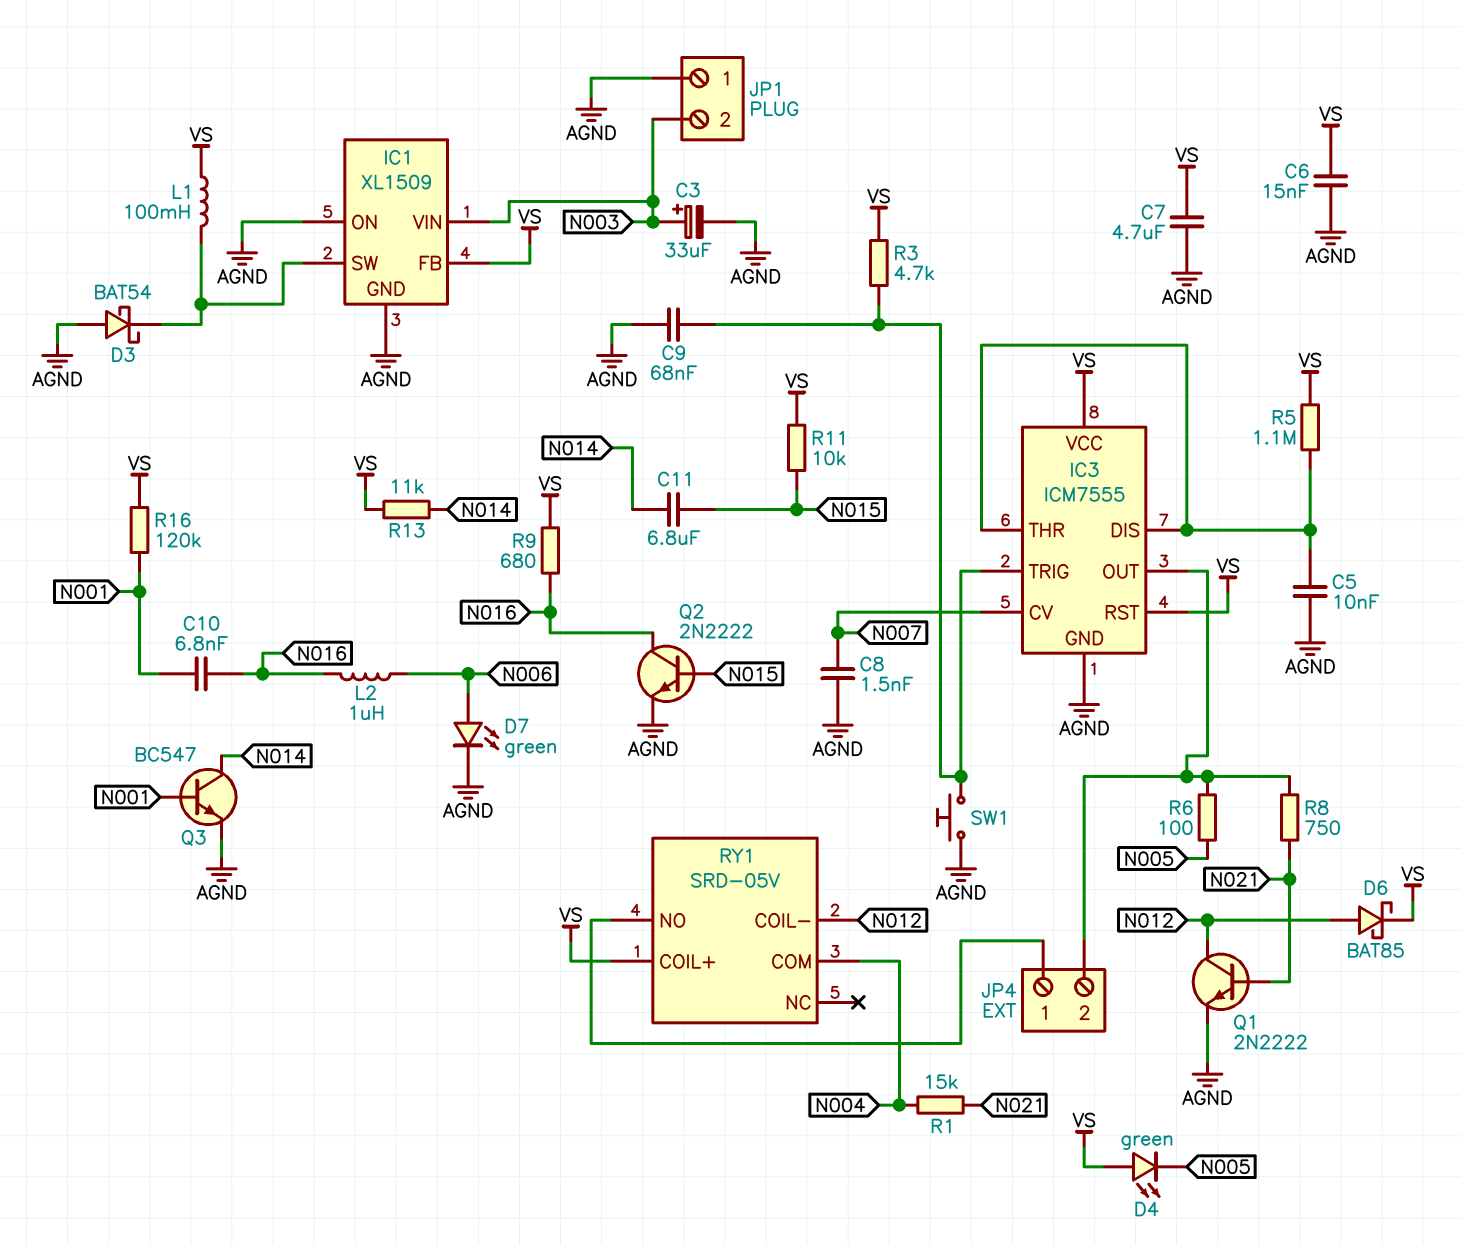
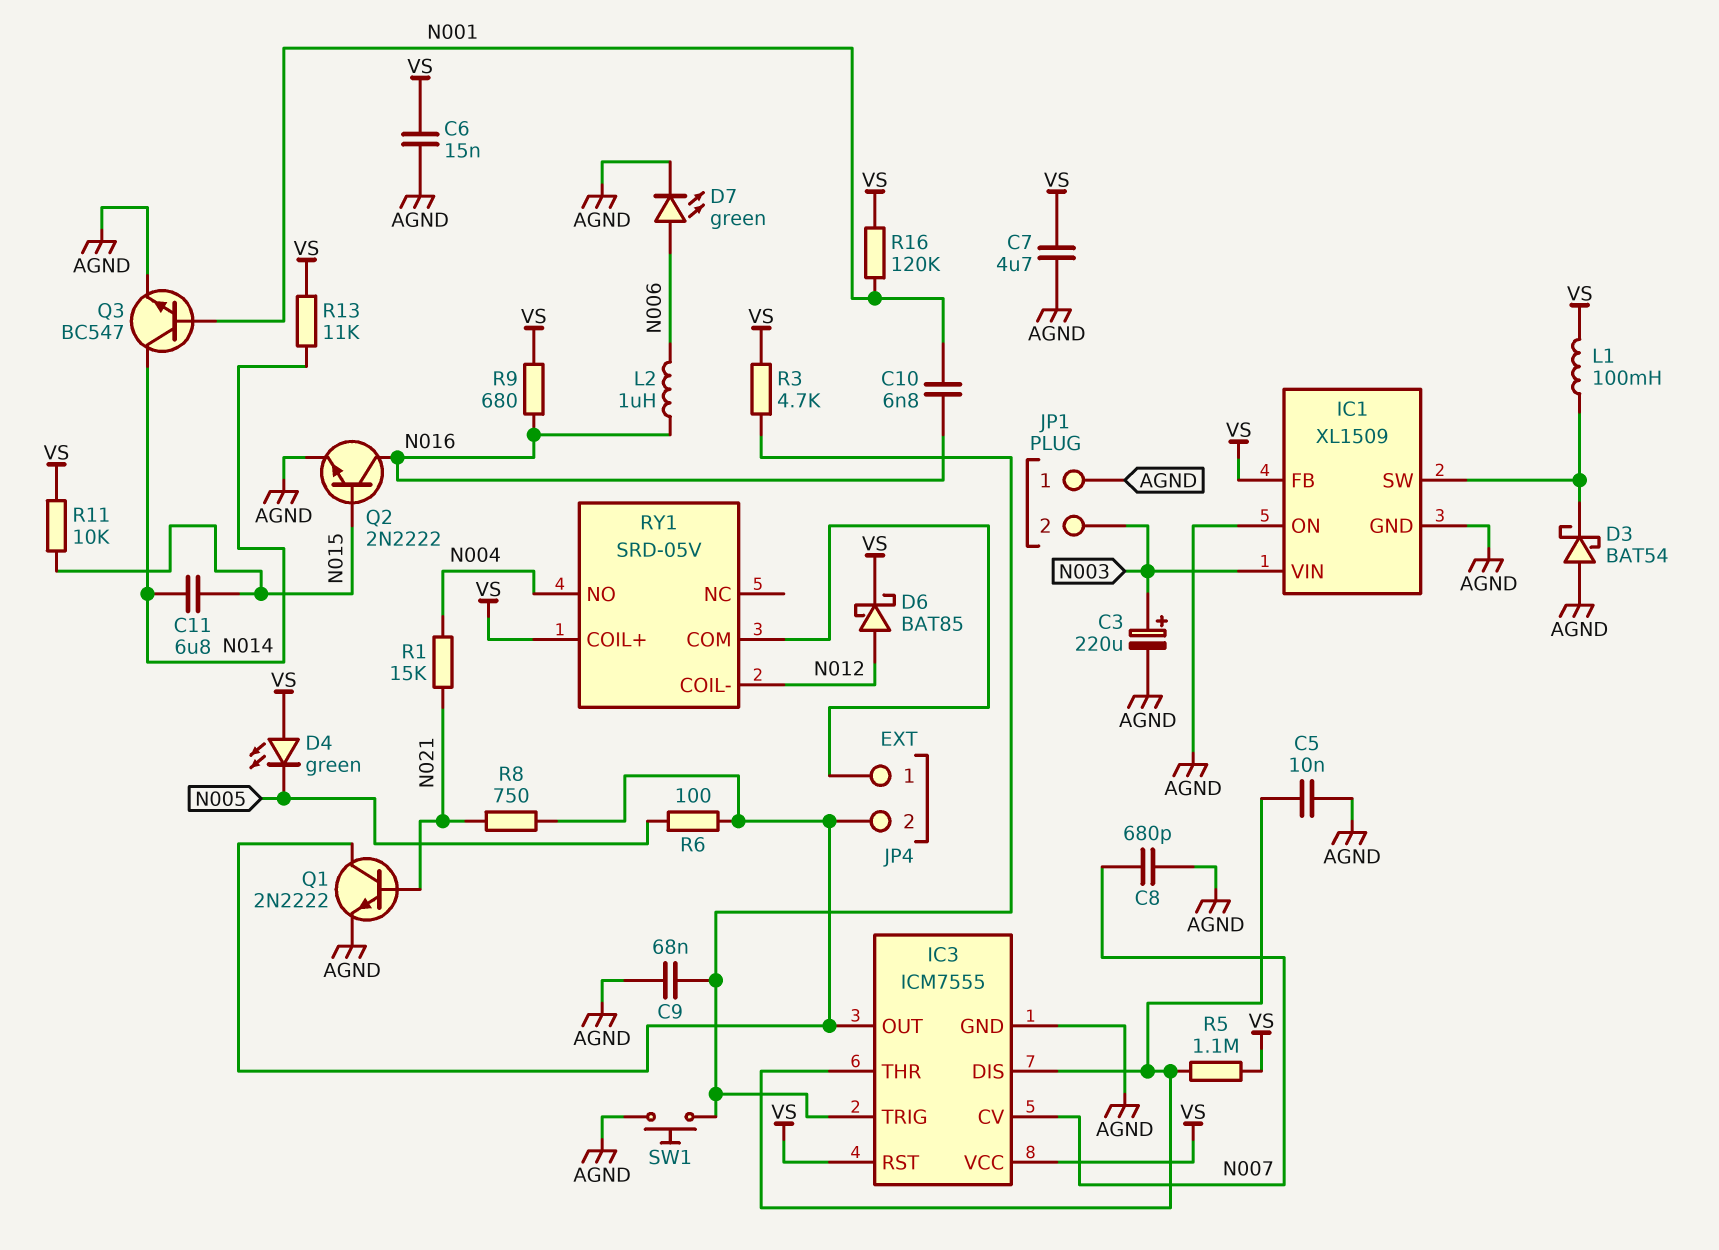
C3: 33uF (plus N003, minus AGND) -> 220uF (plus N003, minus AGND)
C8: 1.5nF (AGND, N007) -> 680pF (AGND, N007)
Q1: NPN 2N2222 (B N021, C N012, E AGND) -> NPN 2N2222 (B N021, C IC3/OUT, E AGND)
RY1 pin COM: N004 -> JP4/1
RY1 pin NO: JP4/1 -> N004

